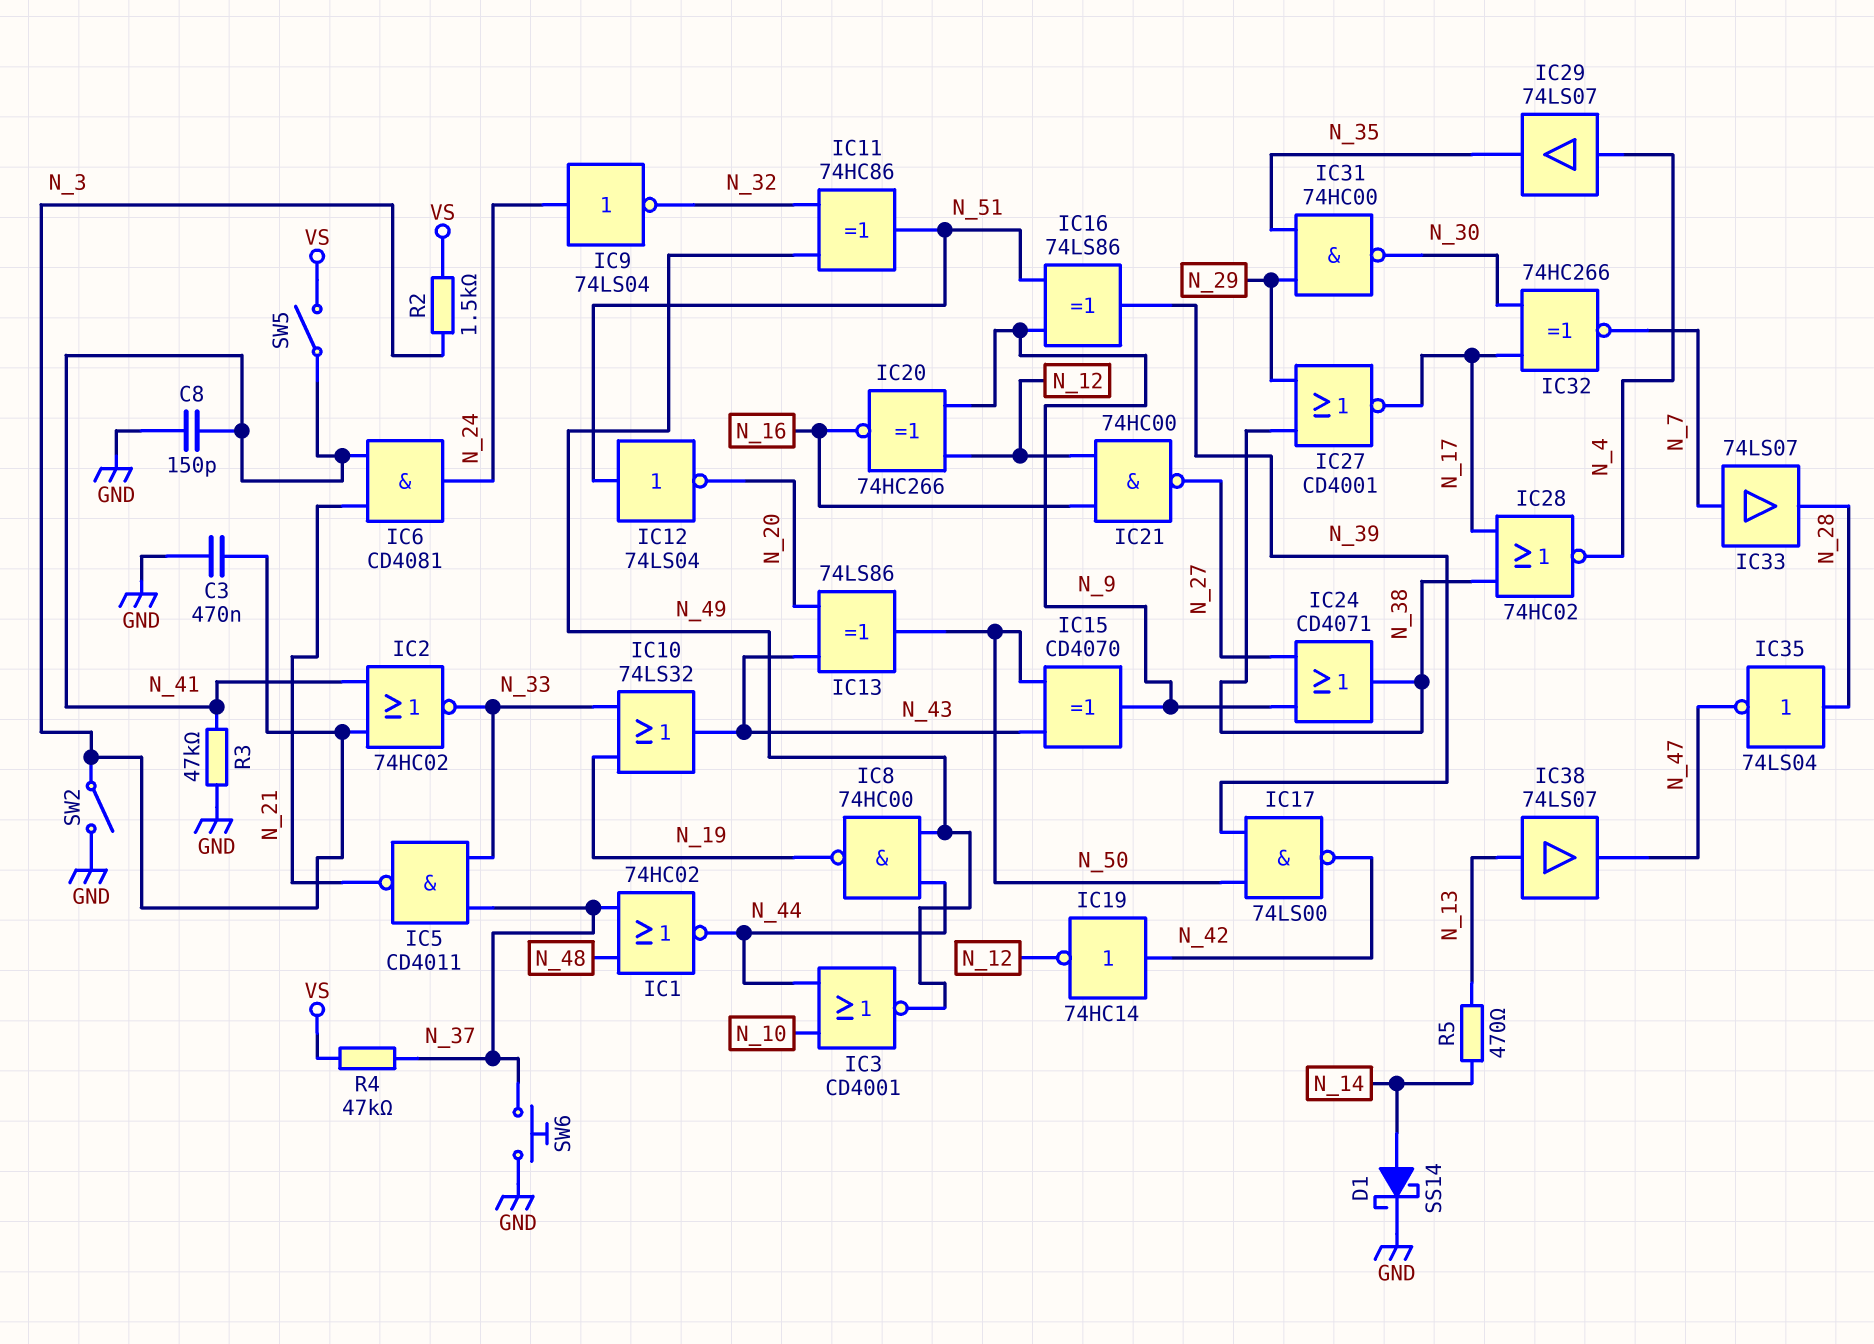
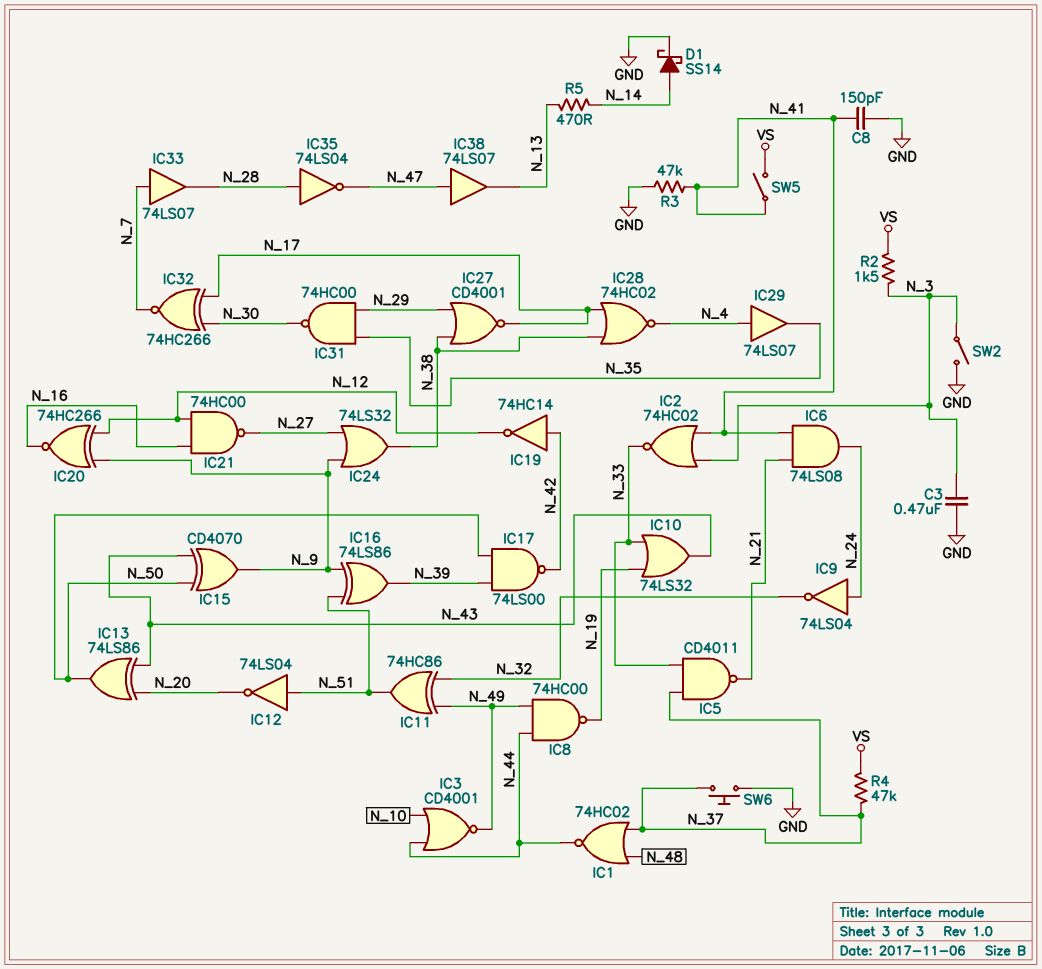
IC6: AND CD4081 (in N_21, in N_41, out N_24) -> AND 74LS08 (in N_21, in N_41, out N_24)
IC24: OR CD4071 (in N_9, in N_27, out N_38) -> OR 74LS32 (in N_9, in N_27, out N_38)
IC38: buffer 74LS07 (in N_13, out N_47) -> buffer 74LS07 (in N_47, out N_13)

